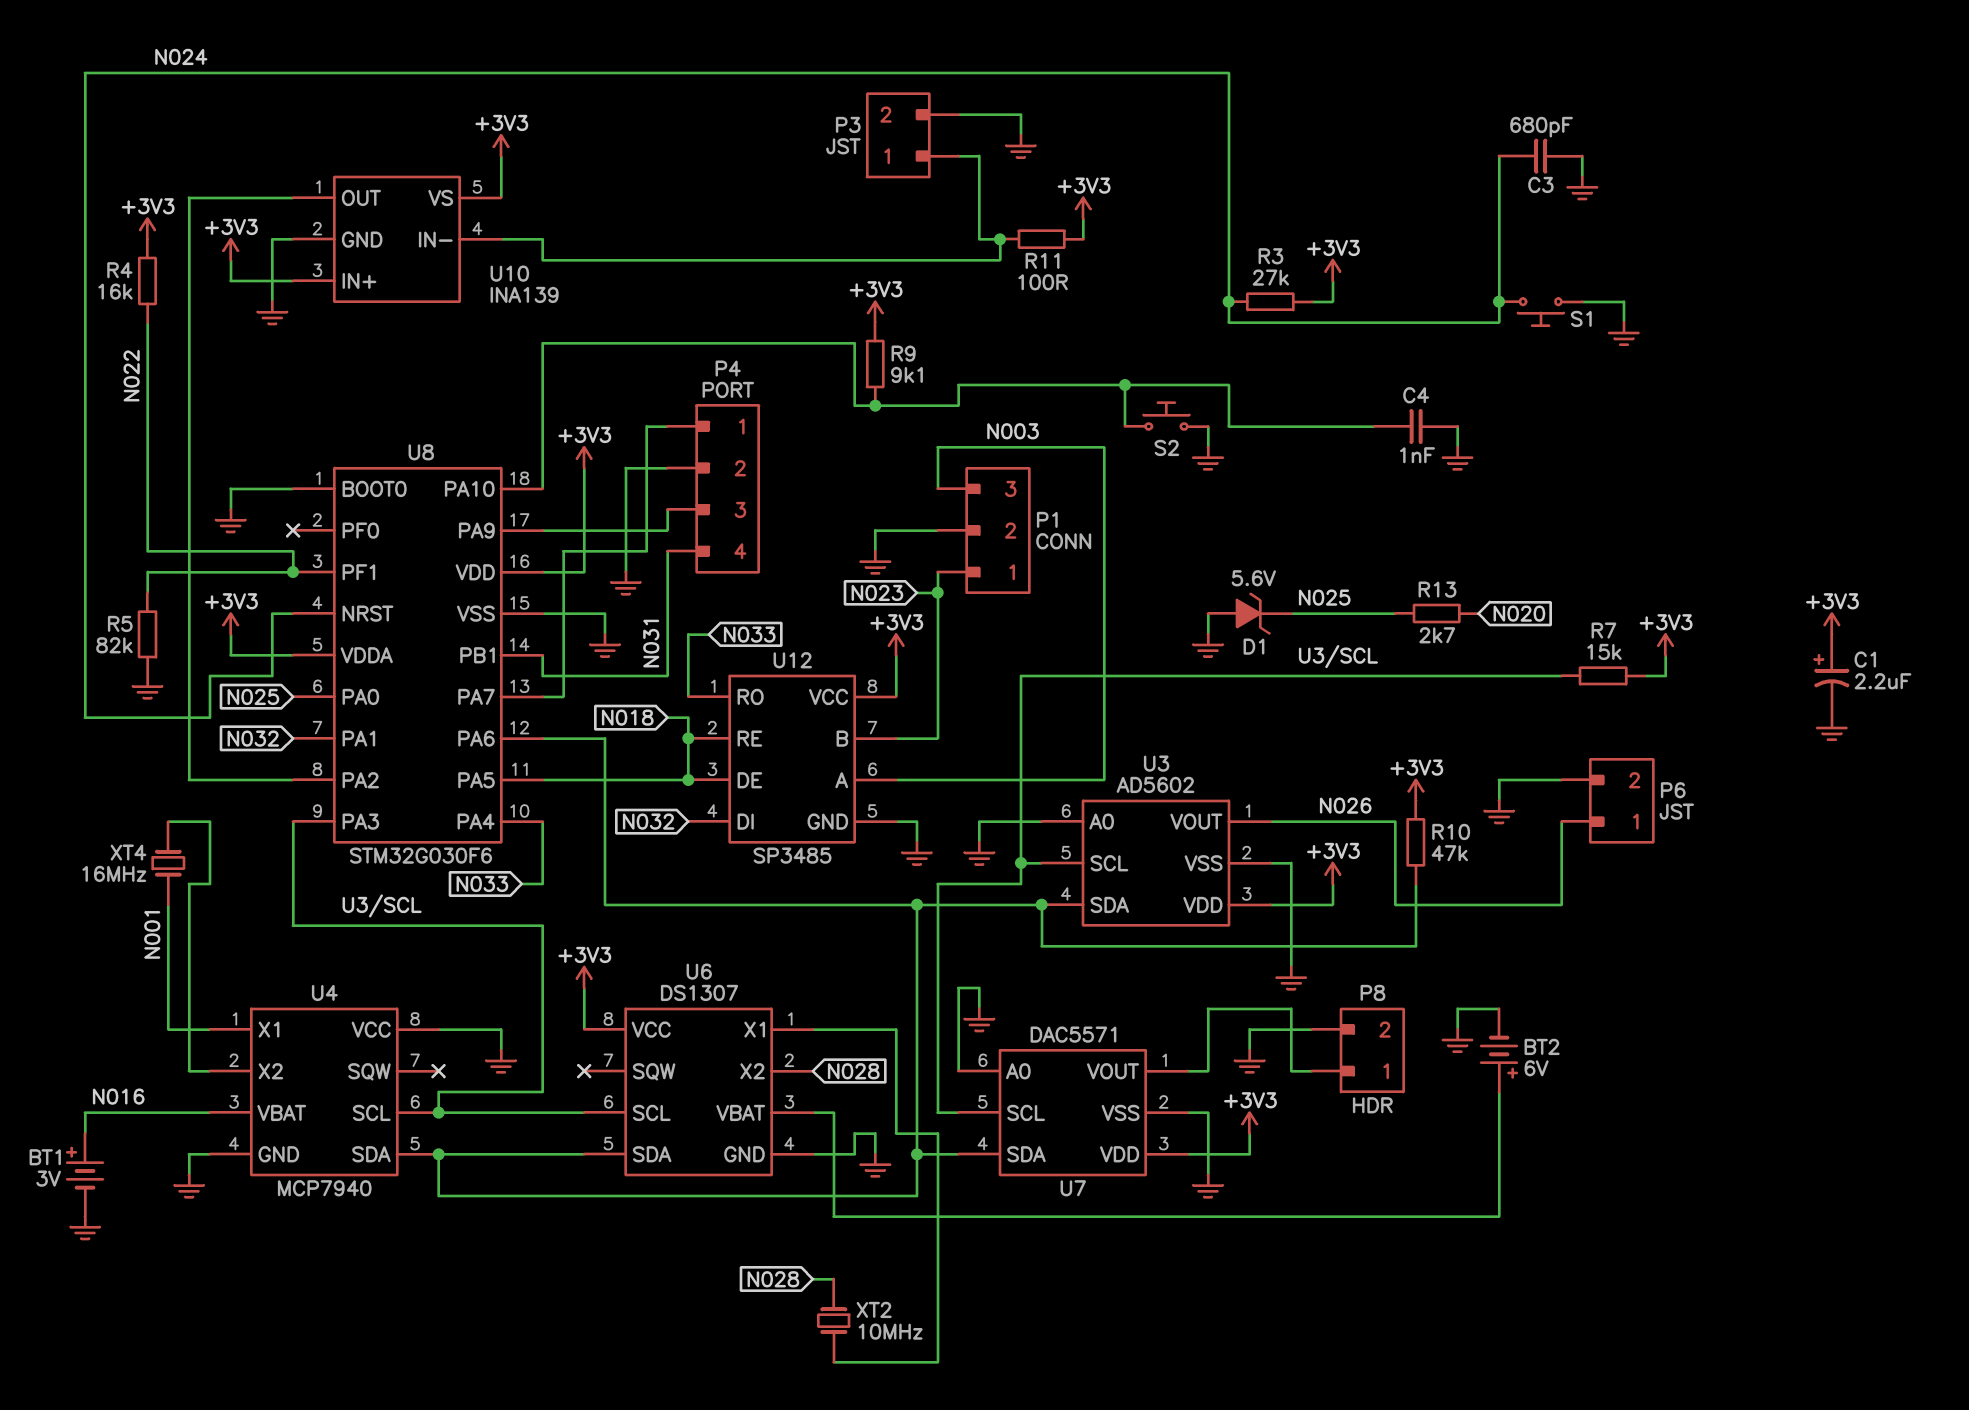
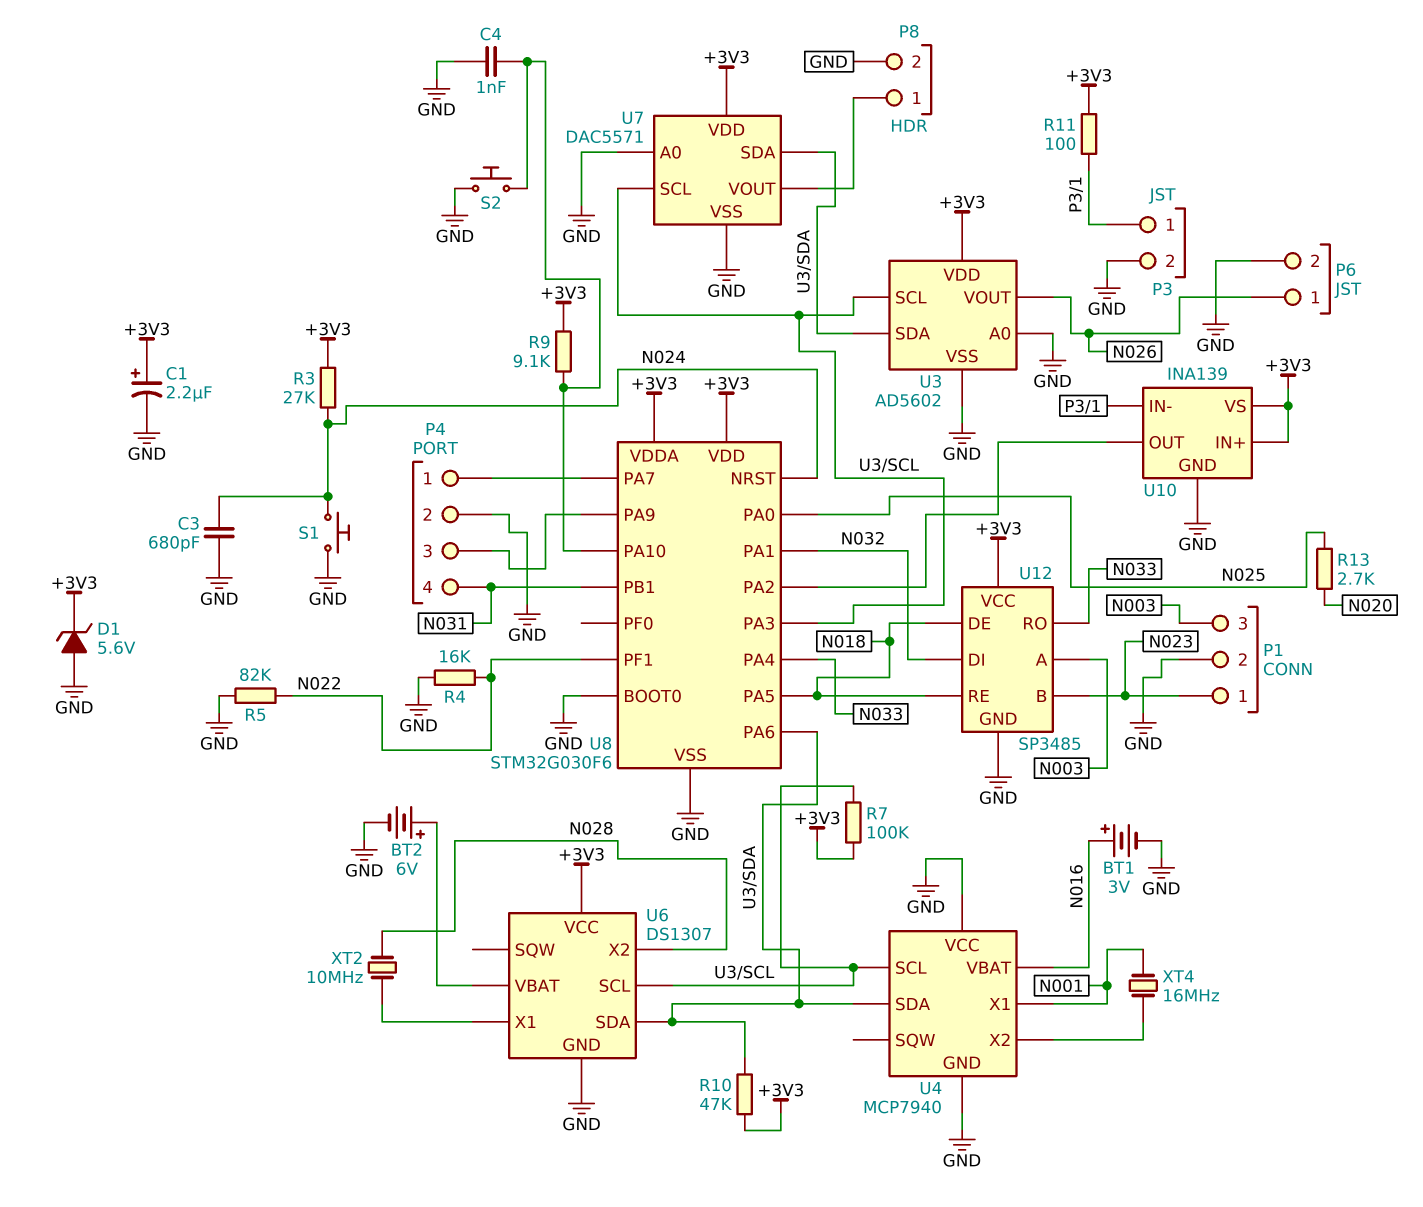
D1: zener 5.6V (A GND, K N025) -> zener 5.6V (A GND, K +3V3)
R4: 16k (+3V3, N022) -> 16k (GND, N022)
R7: 15k (+3V3, U3/SCL) -> 100k (+3V3, U3/SCL)

